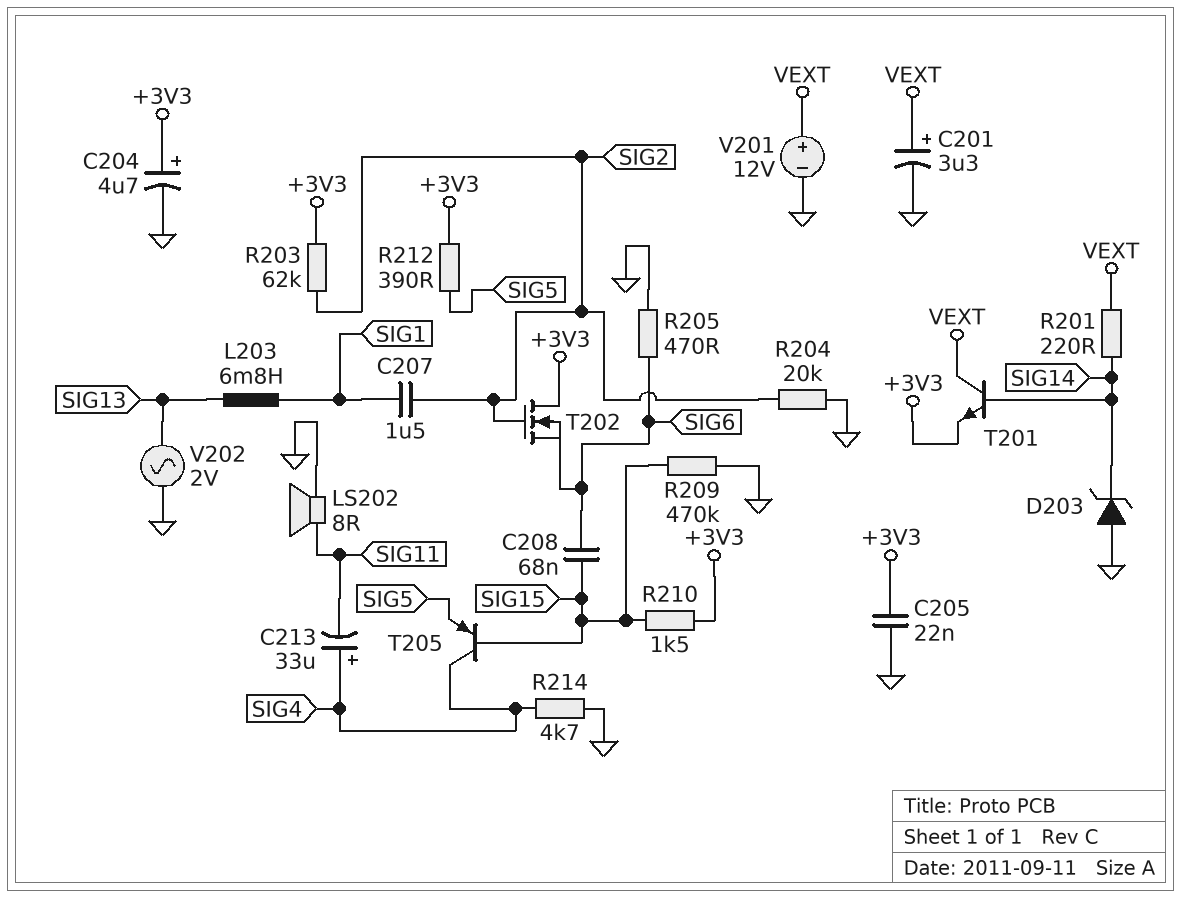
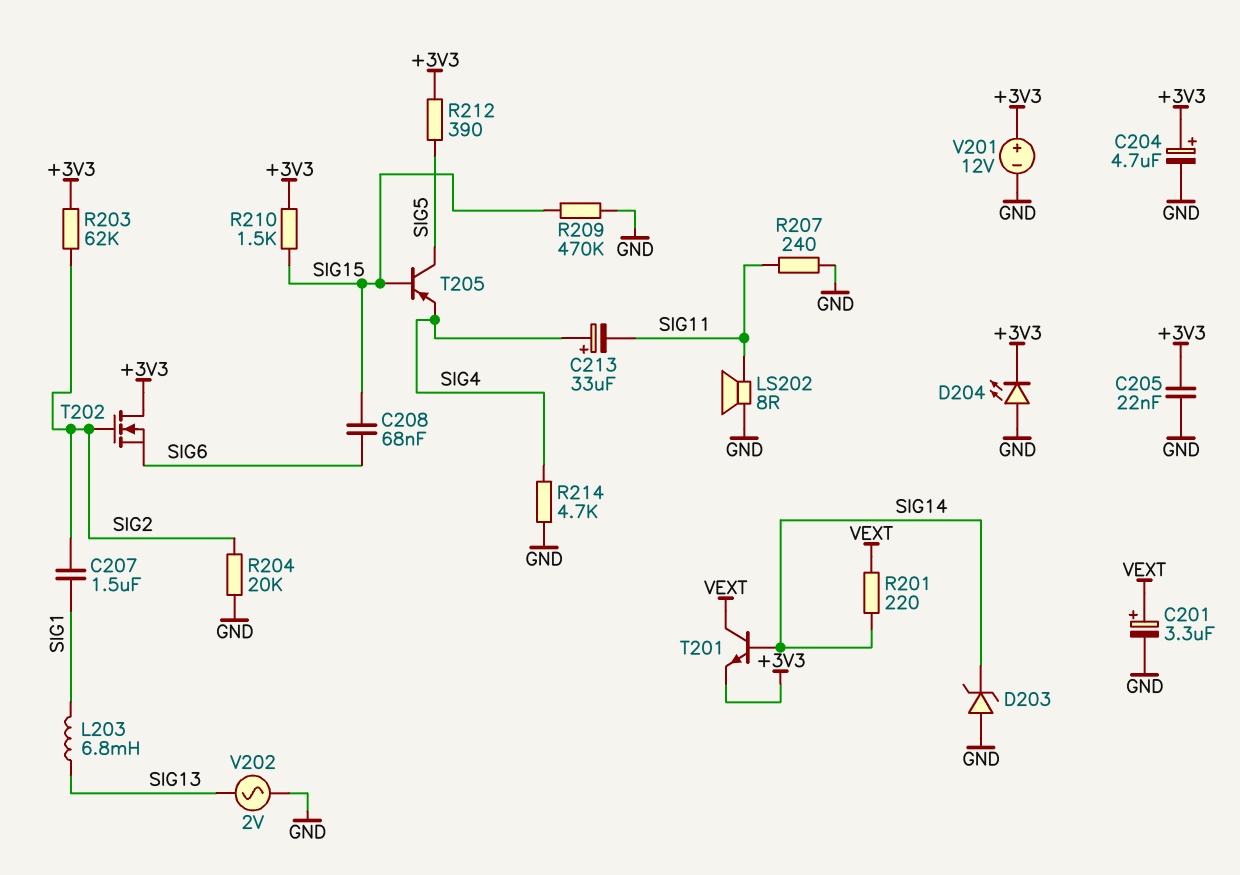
D204: none -> LED (A GND, K +3V3)
R205: 470 (GND, SIG6) -> none
R207: none -> 240 (GND, SIG11)
T205: PNP (B SIG15, C SIG4, E SIG5) -> PNP (B SIG15, C SIG5, E SIG4)
V201: 12V (plus VEXT, minus GND) -> 12V (plus +3V3, minus GND)

